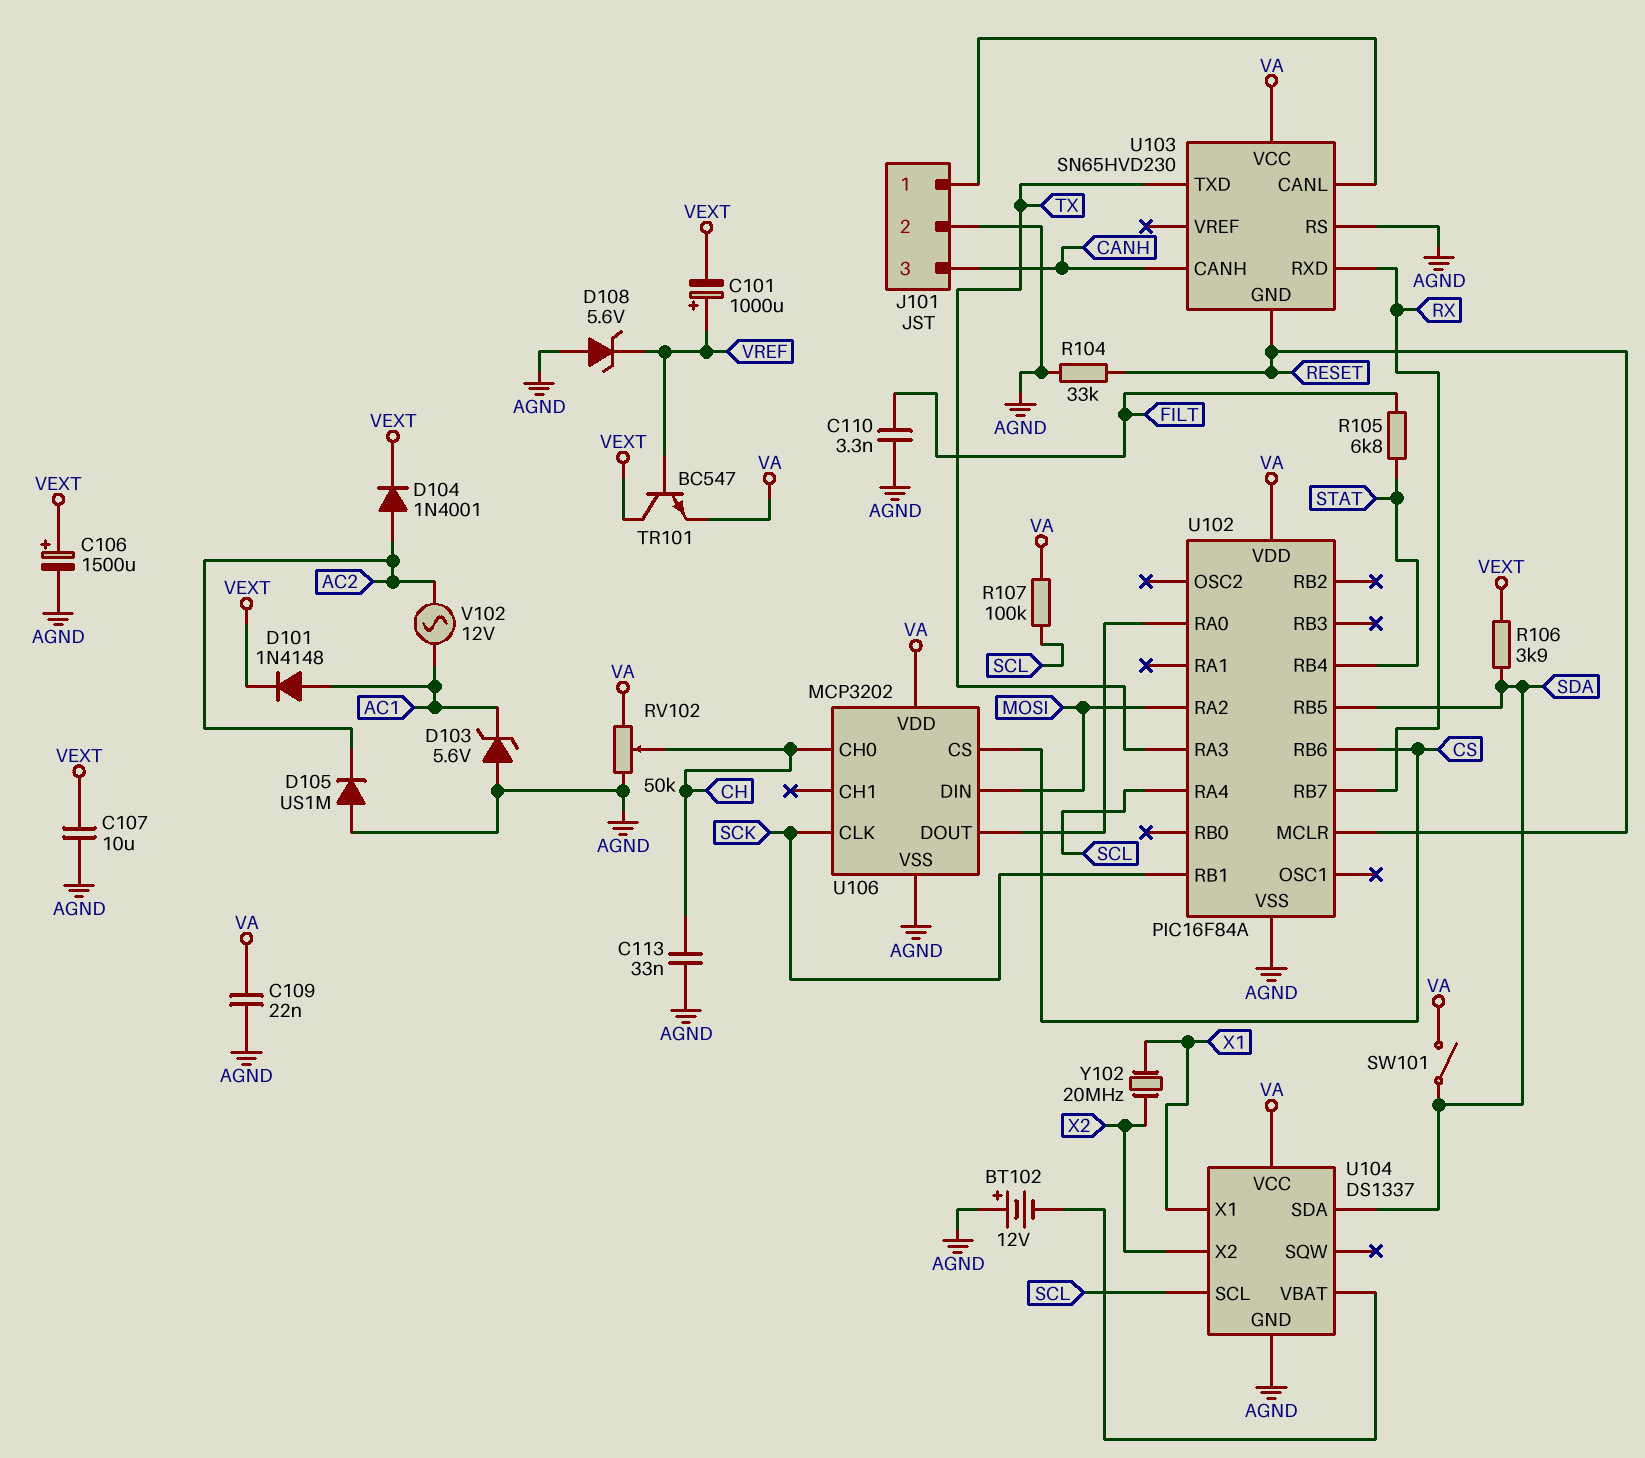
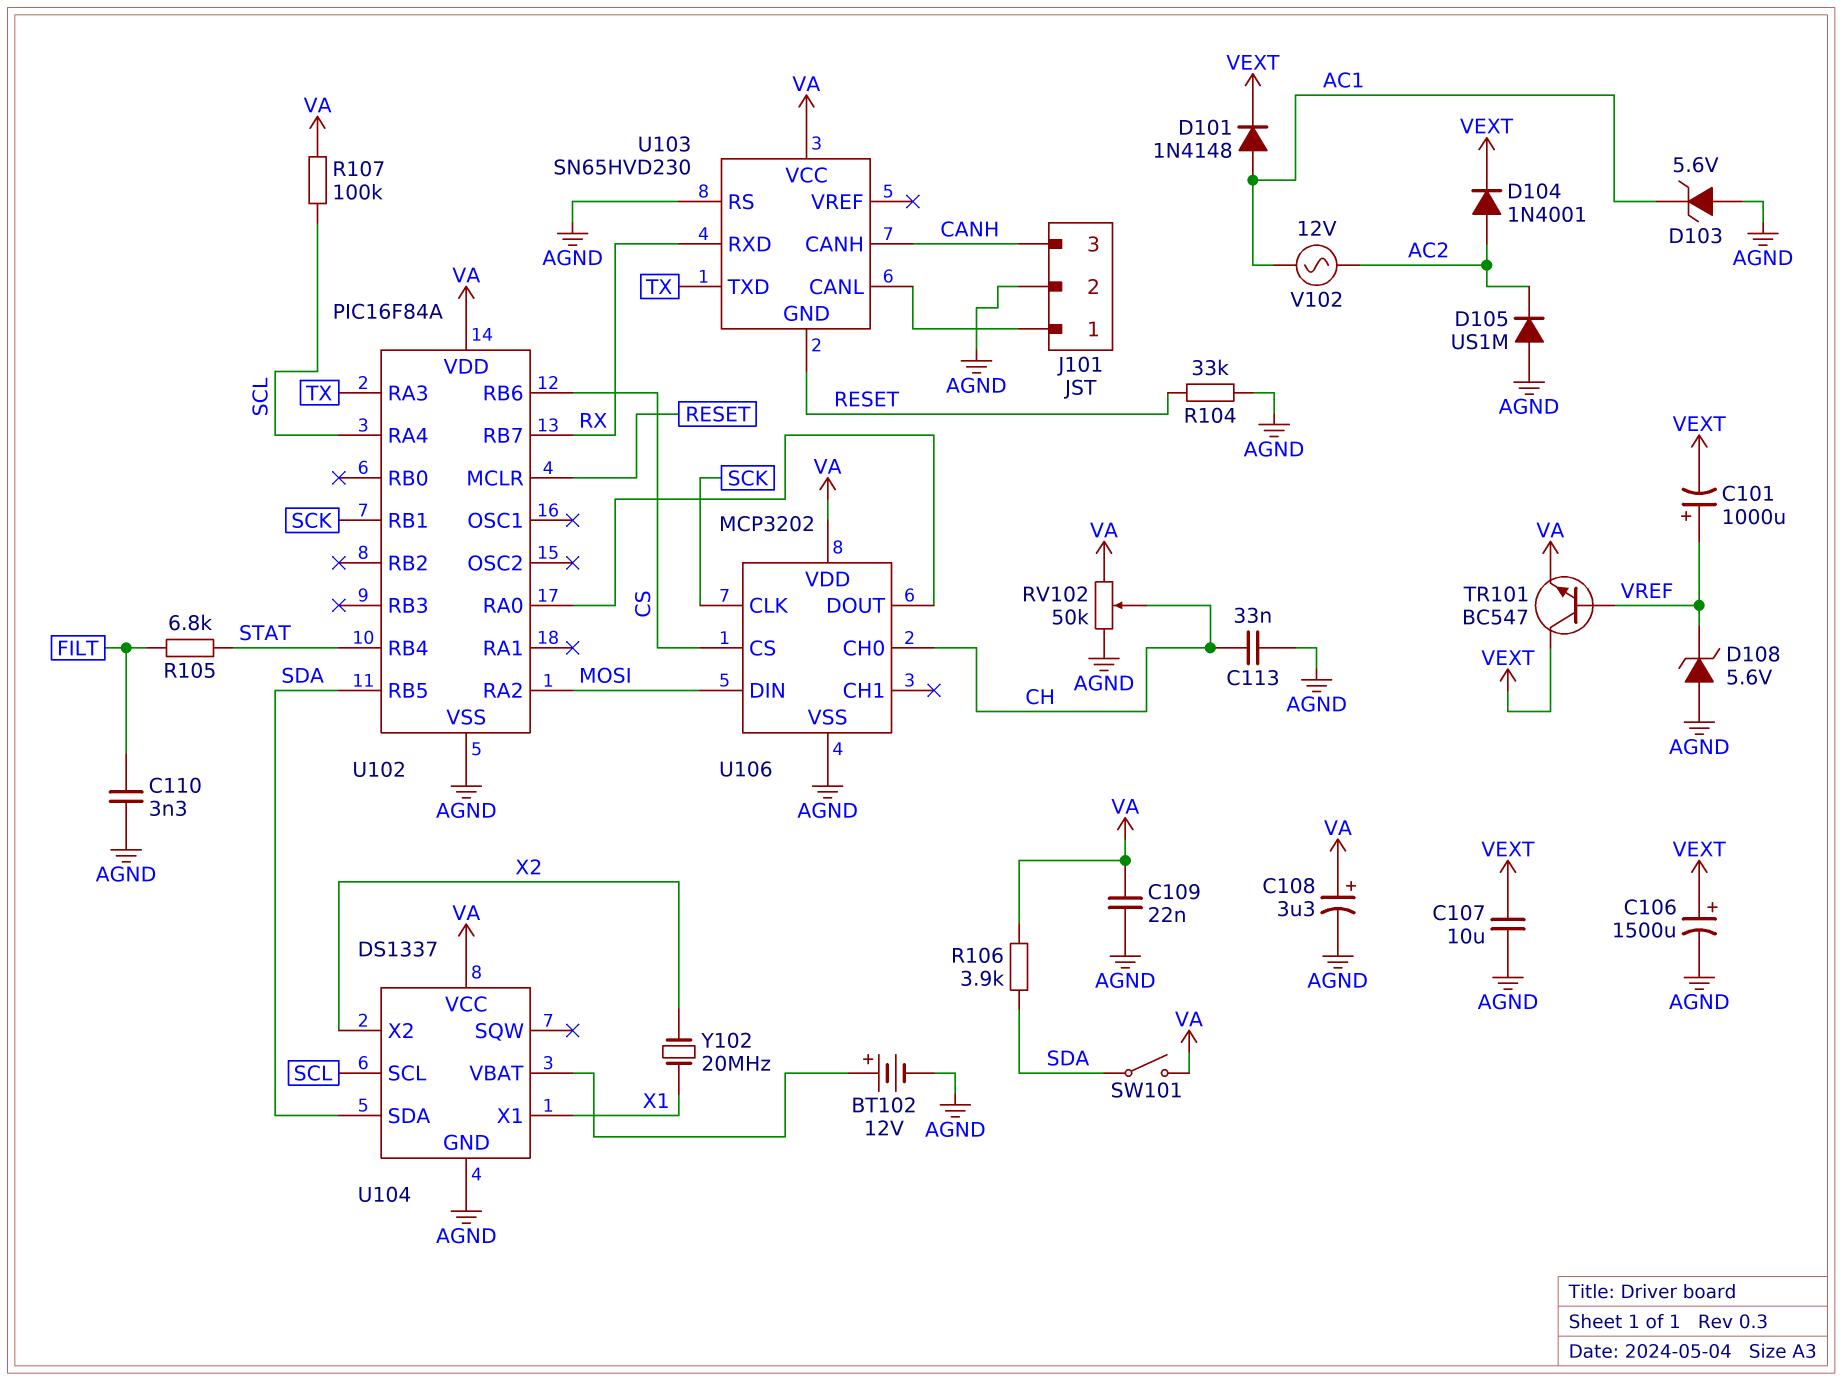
BT102: 12V (plus AGND, minus U104/VBAT) -> 12V (plus U104/VBAT, minus AGND)
C108: none -> 3.3uF (plus VA, minus AGND)
R106: 3.9k (SDA, VEXT) -> 3.9k (SDA, VA)

